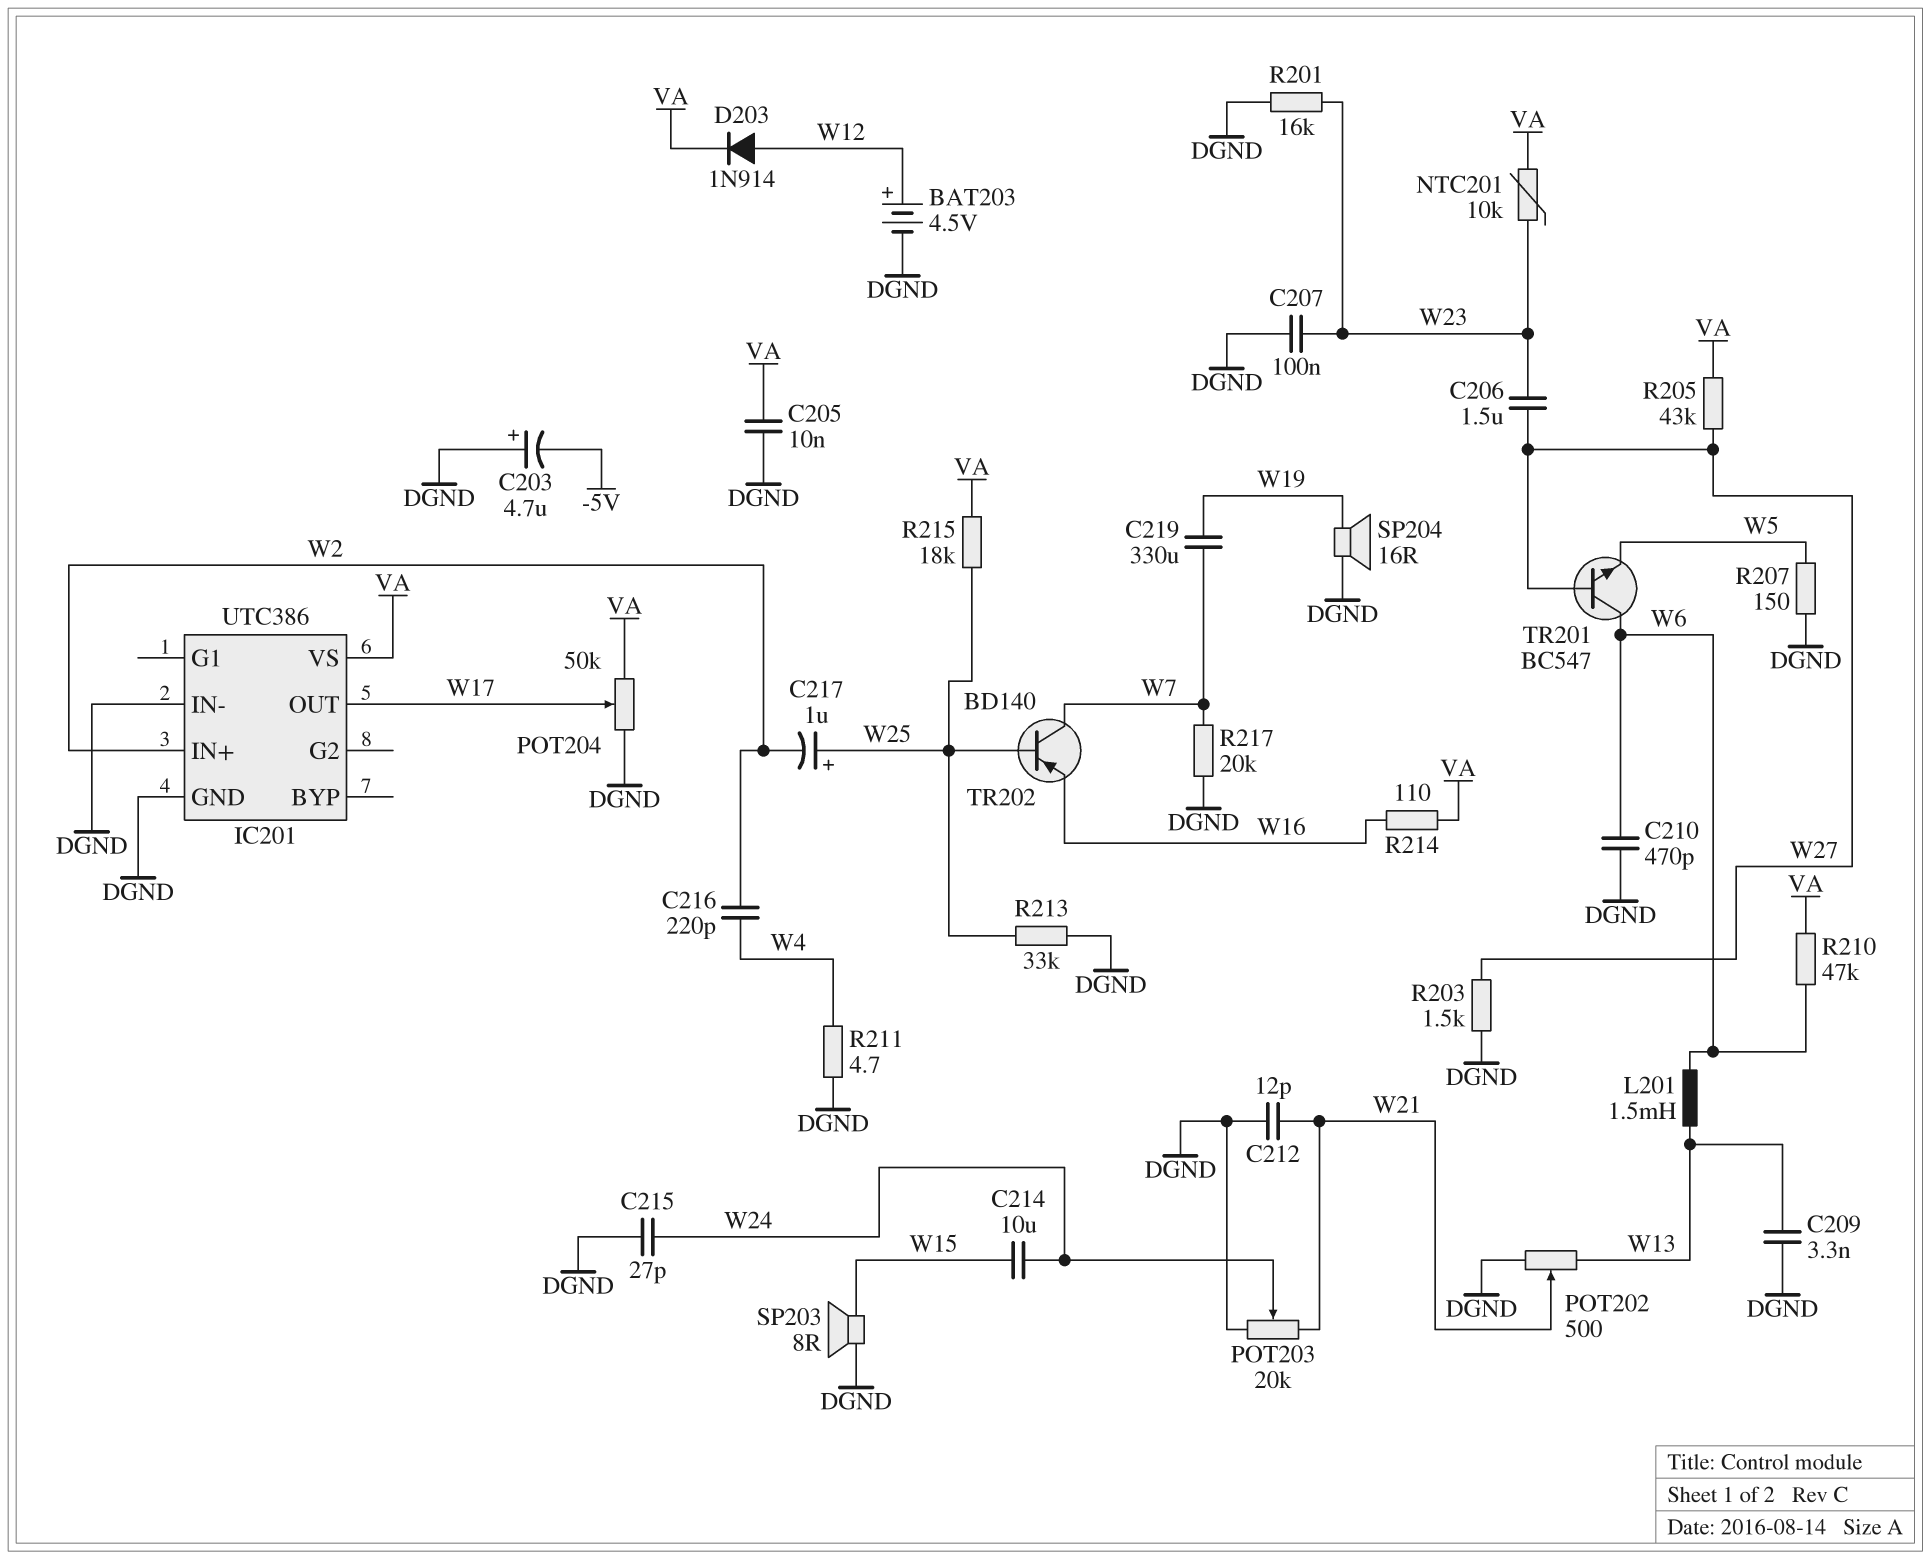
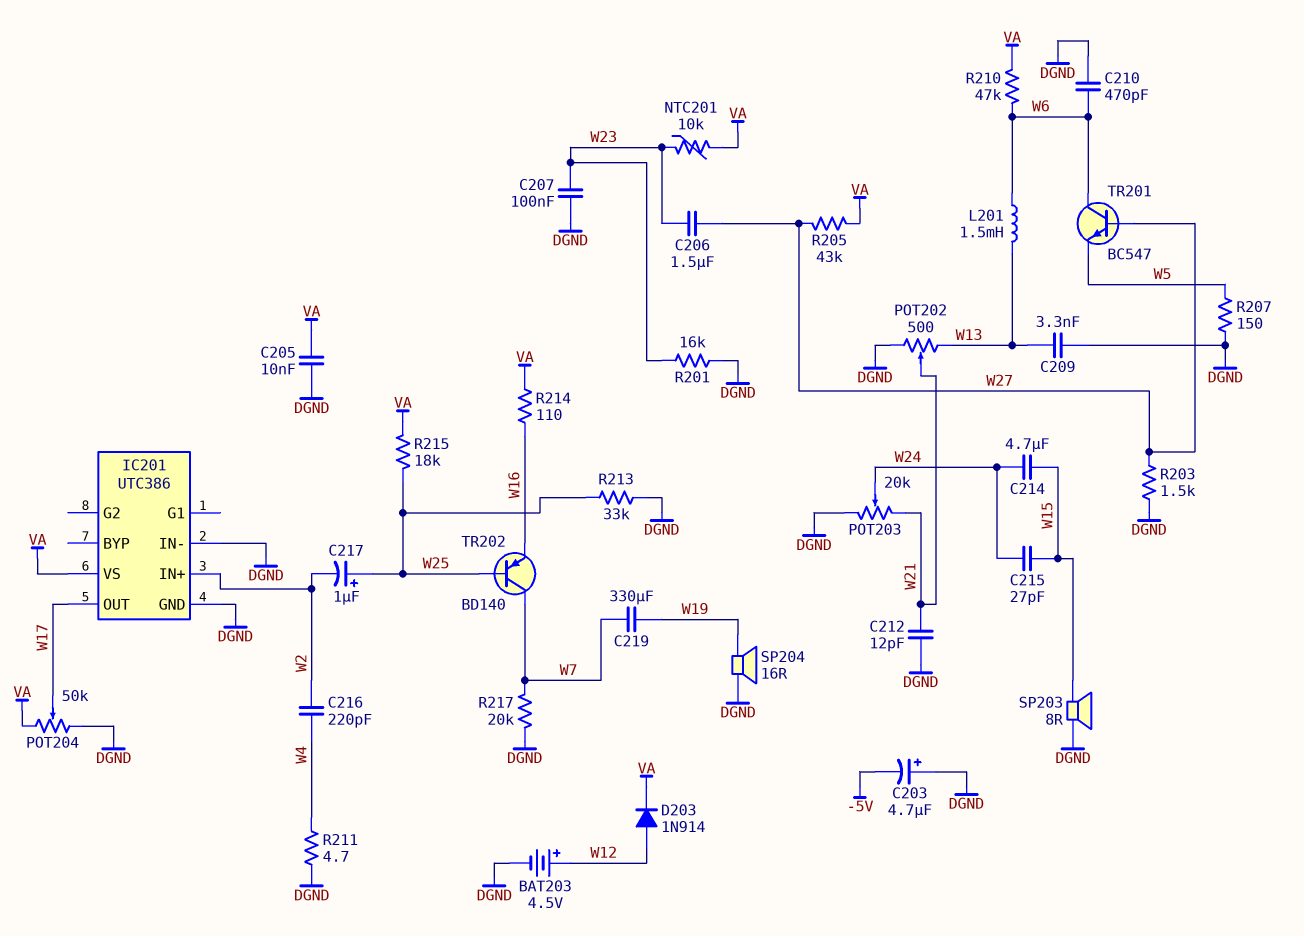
C214: 10uF (W15, W24) -> 4.7uF (W15, W24)
C215: 27pF (DGND, W24) -> 27pF (W15, W24)

